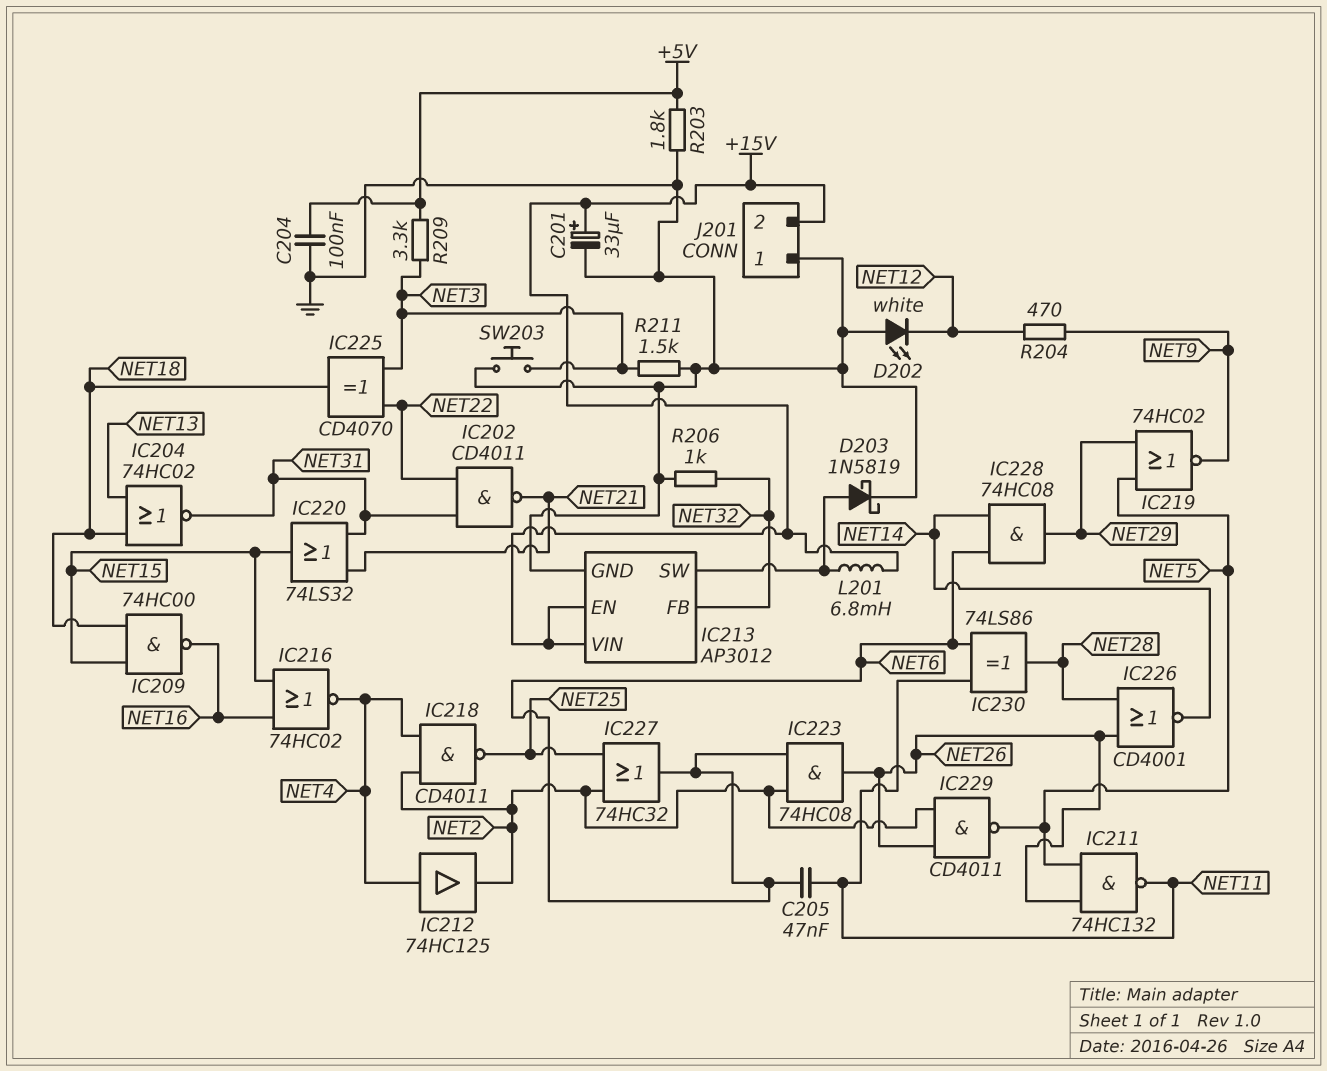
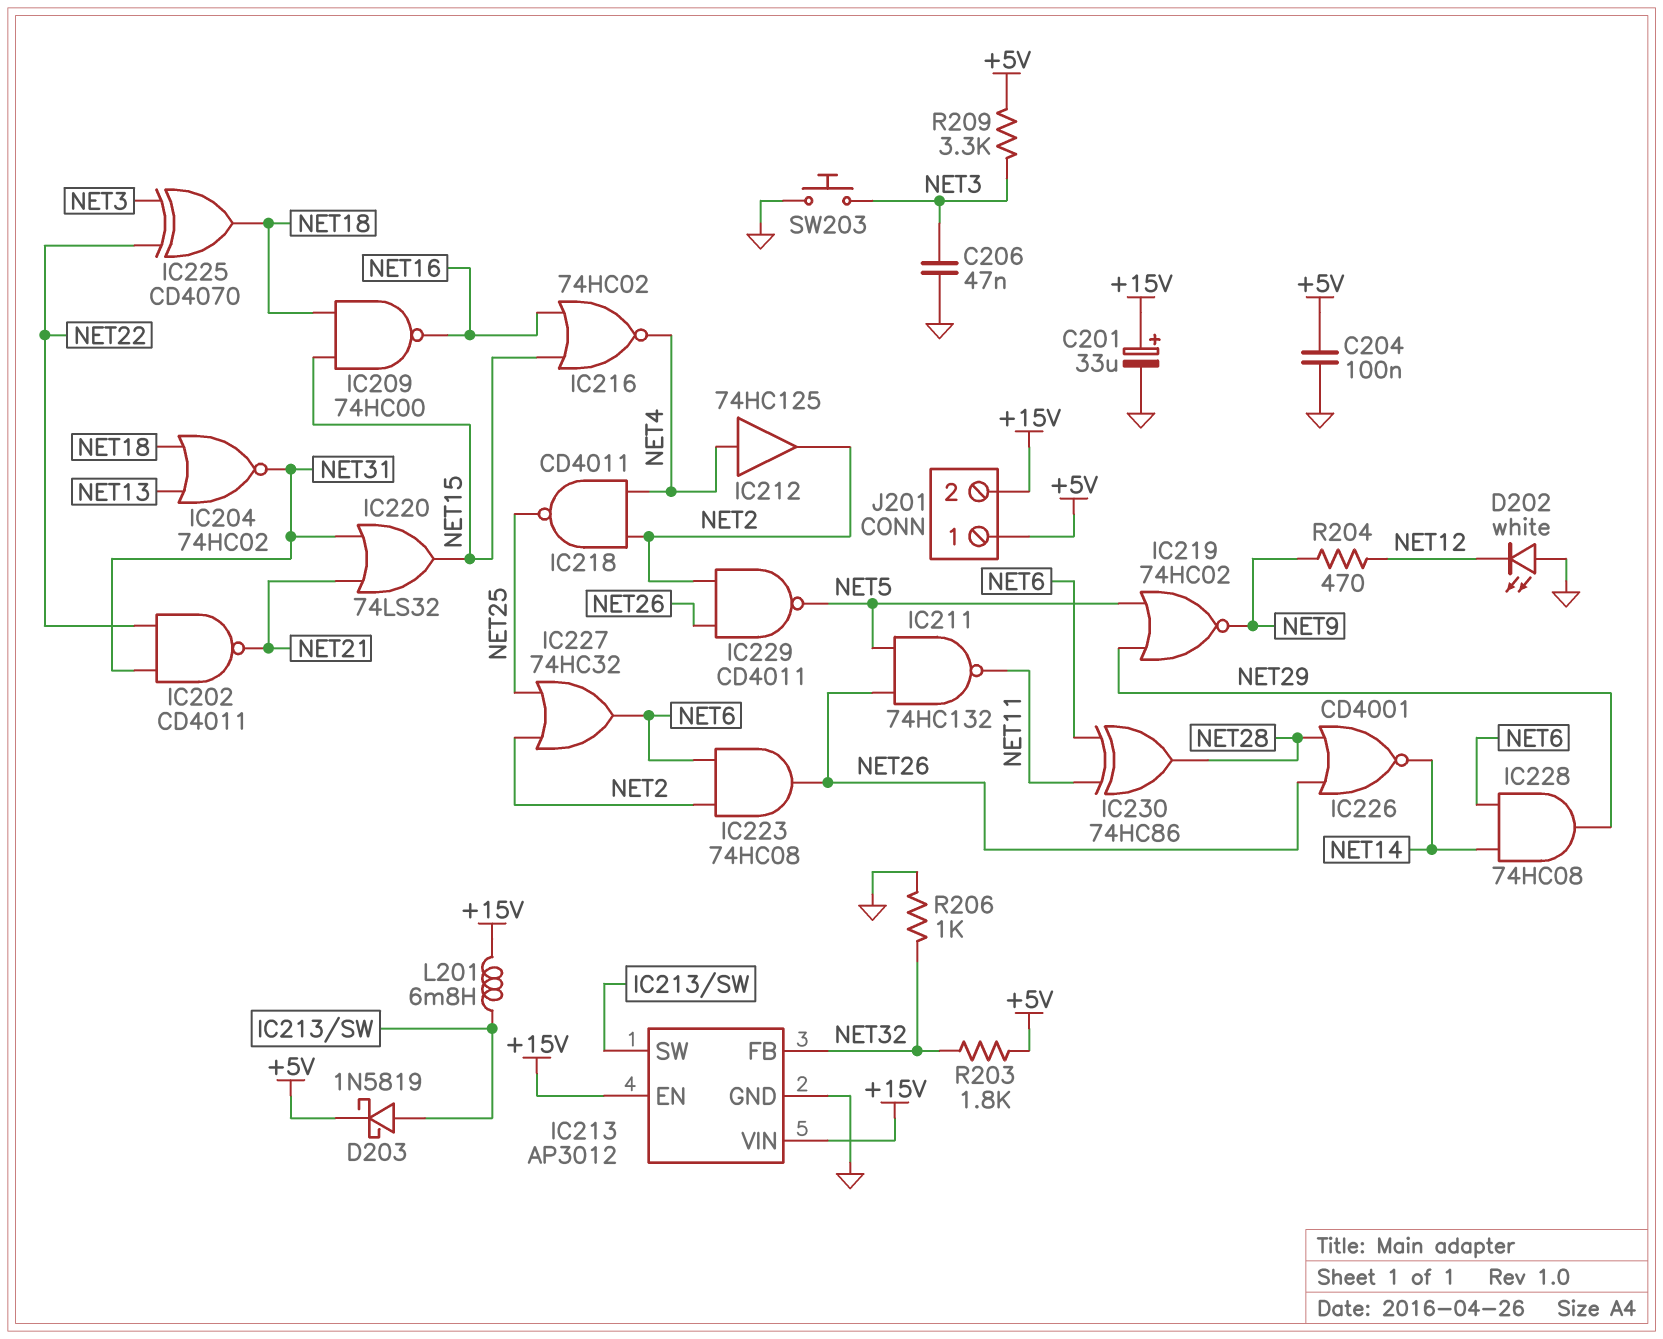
C205: 47nF (NET6, NET11) -> none
C206: none -> 47nF (GND, NET3)
D203: schottky 1N5819 (A IC213/SW, K GND) -> schottky 1N5819 (A IC213/SW, K +5V)
IC230: XOR 74LS86 (in NET6, in NET11, out NET28) -> XOR 74HC86 (in NET6, in NET11, out NET28)
J201 pin 1: GND -> +5V
R203: 1.8k (+5V, GND) -> 1.8k (+5V, NET32)
R211: 1.5k (GND, NET3) -> none

